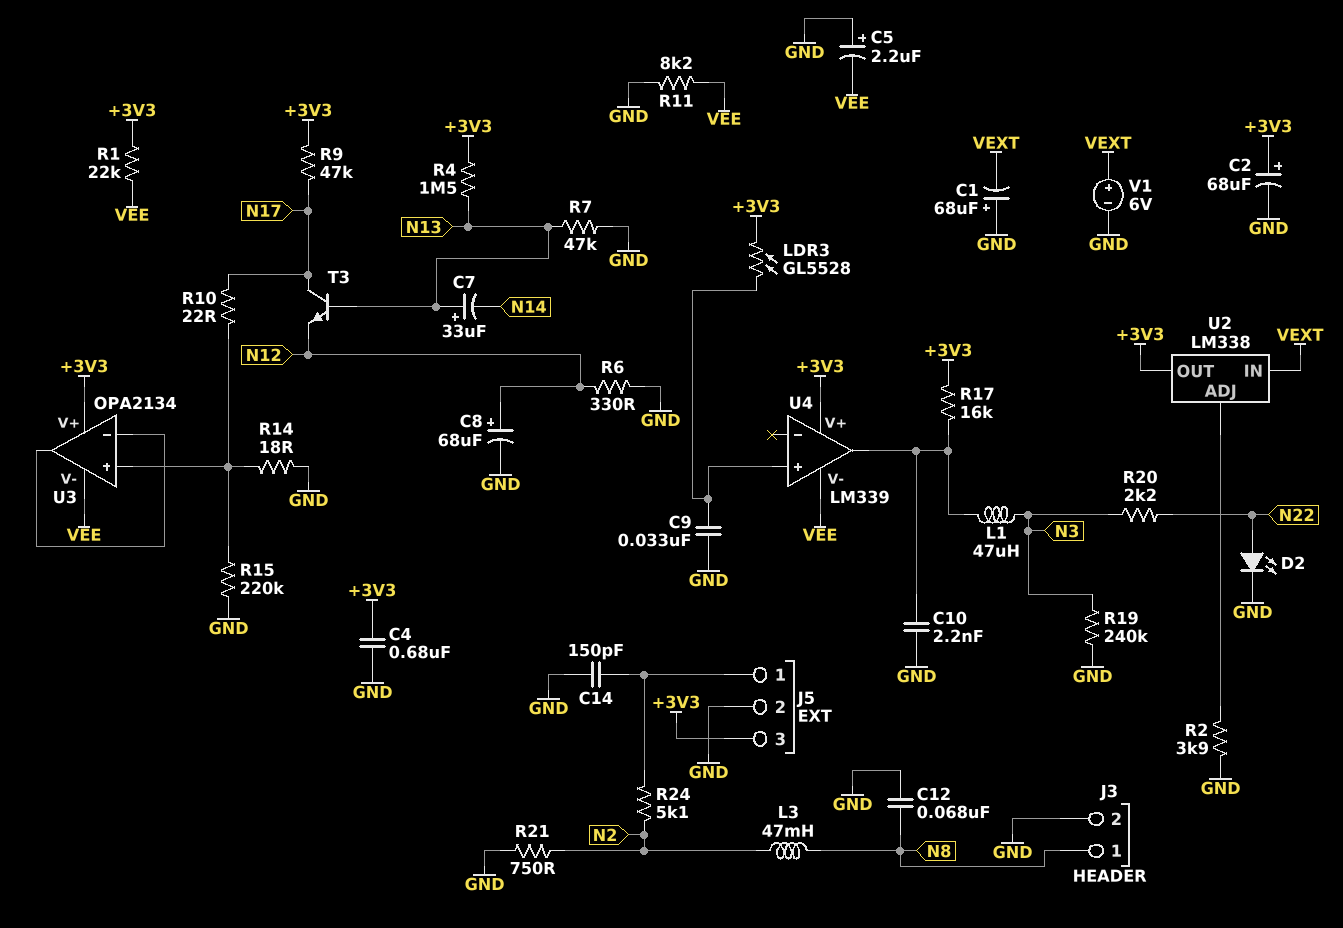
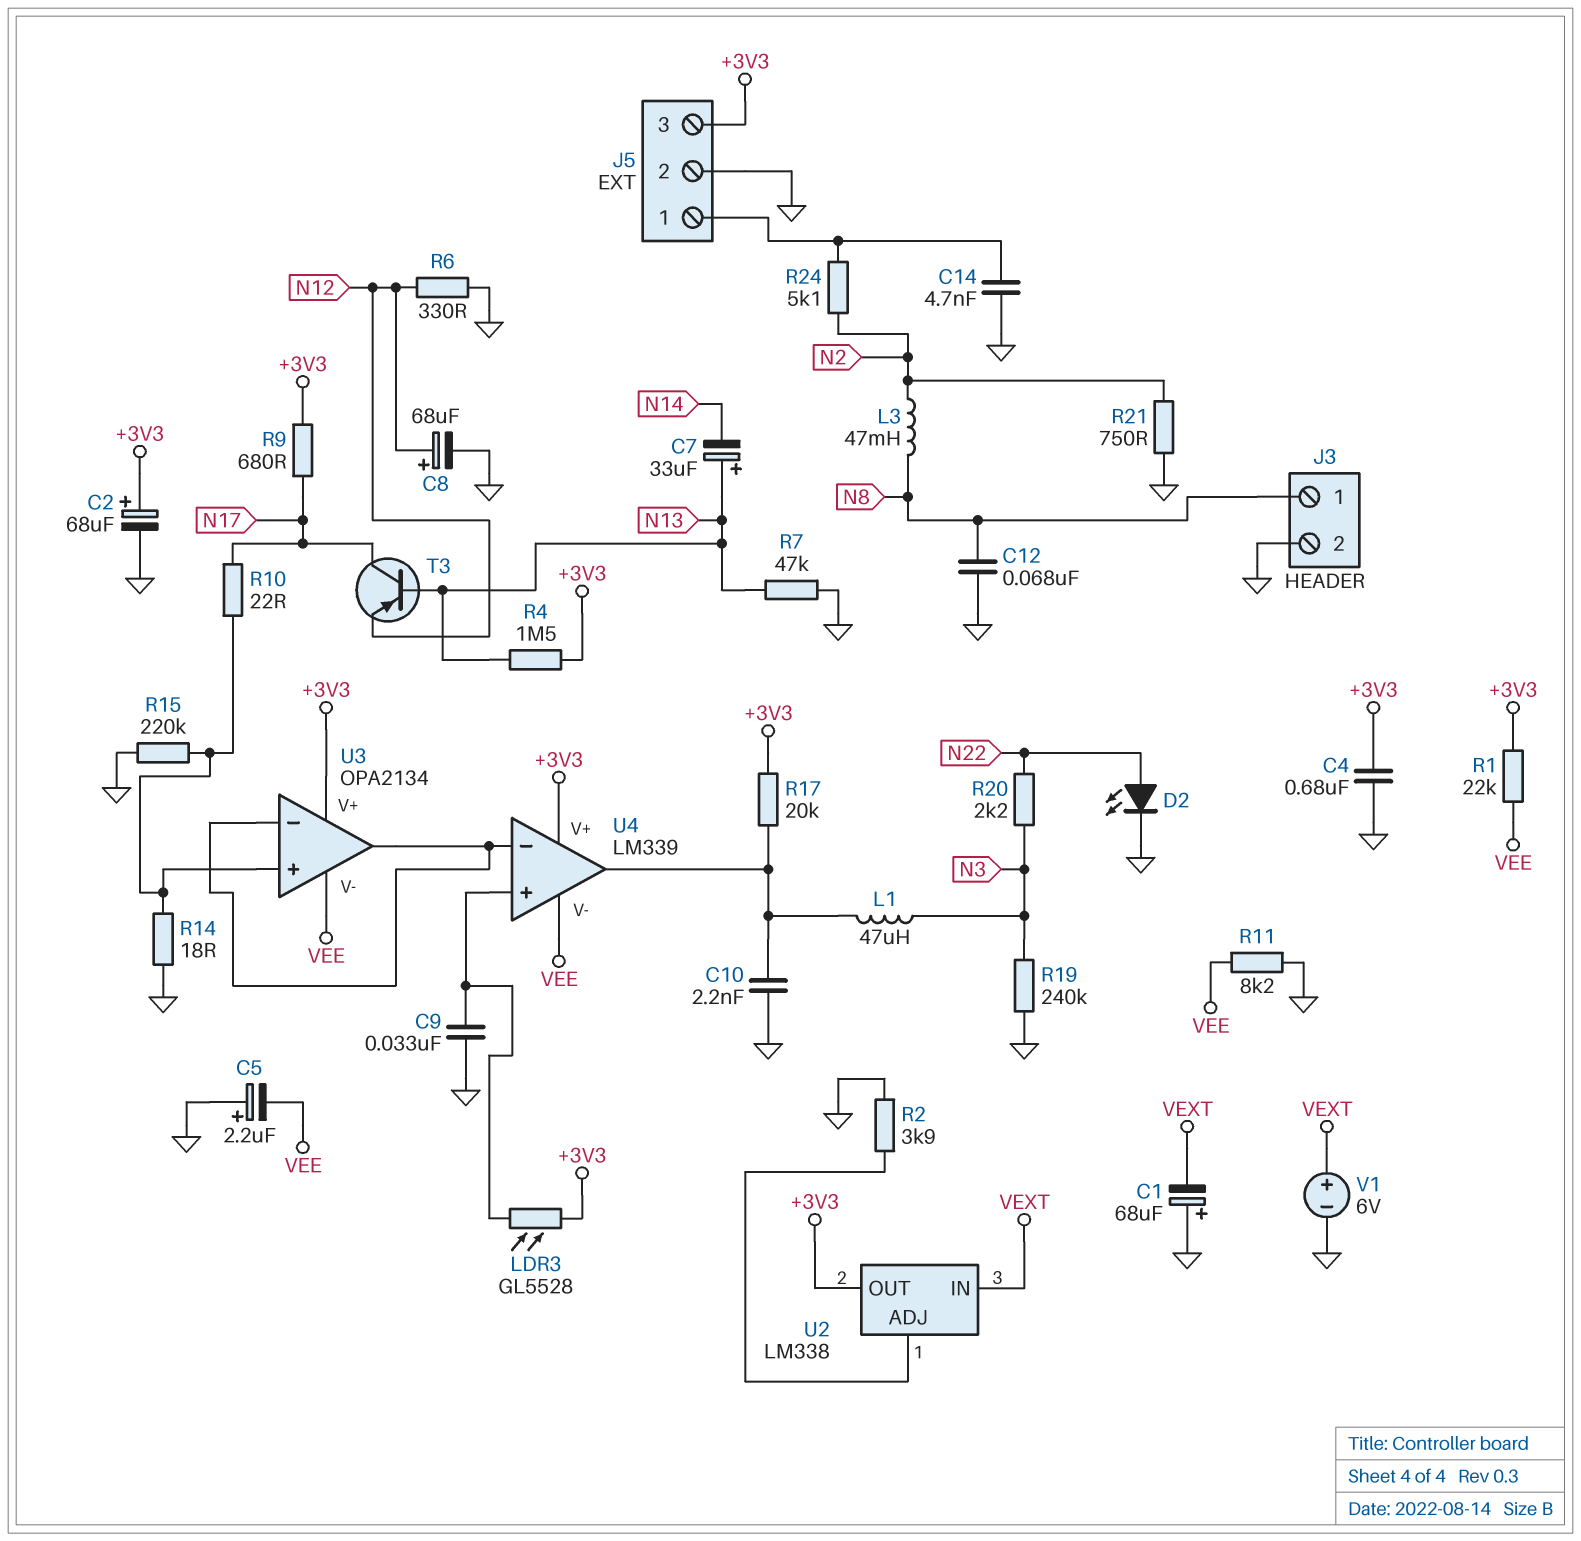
C14: 150pF (GND, J5/1) -> 4.7nF (GND, J5/1)
R9: 47k (+3V3, N17) -> 680 (+3V3, N17)
R17: 16k (+3V3, U4/out) -> 20k (+3V3, U4/out)
T3: NPN (B N13, C N17, E N12) -> PNP (B N13, C N17, E N12)
U4 pin in-: none -> U3/in-

